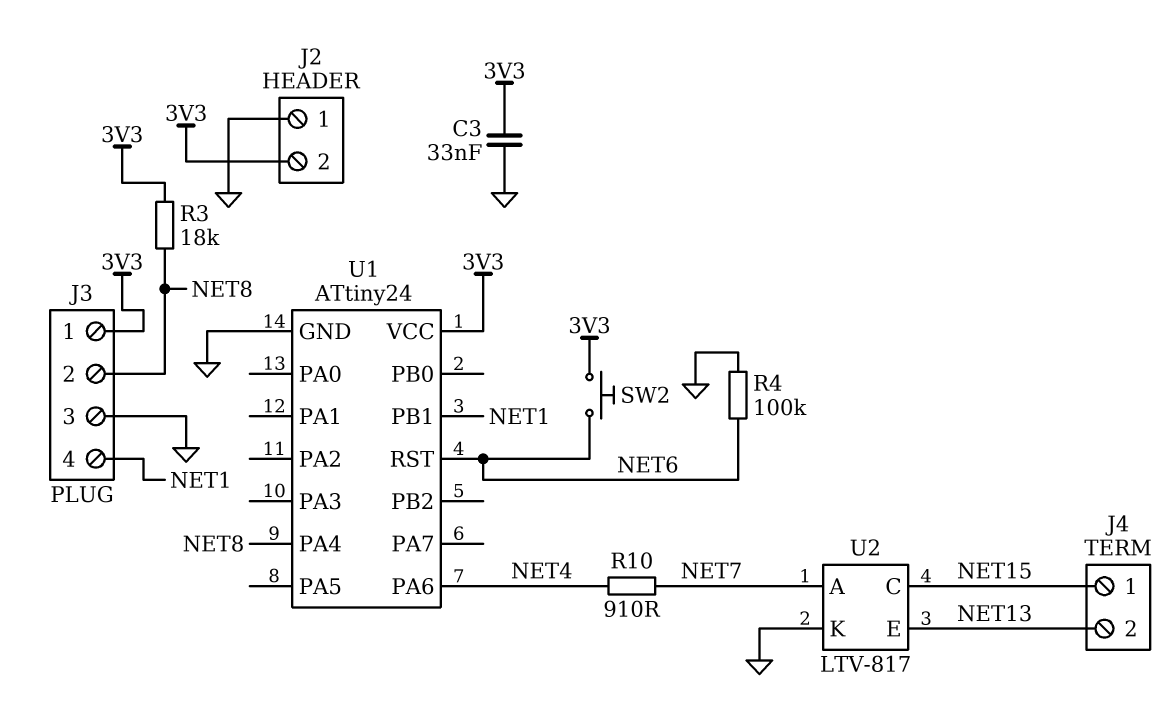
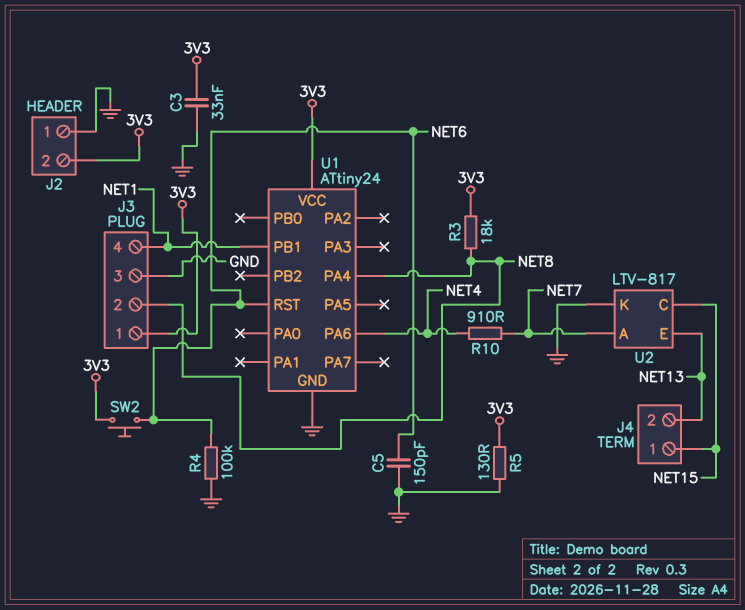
C5: none -> 150pF (GND, NET6)
R5: none -> 130 (3V3, GND)

